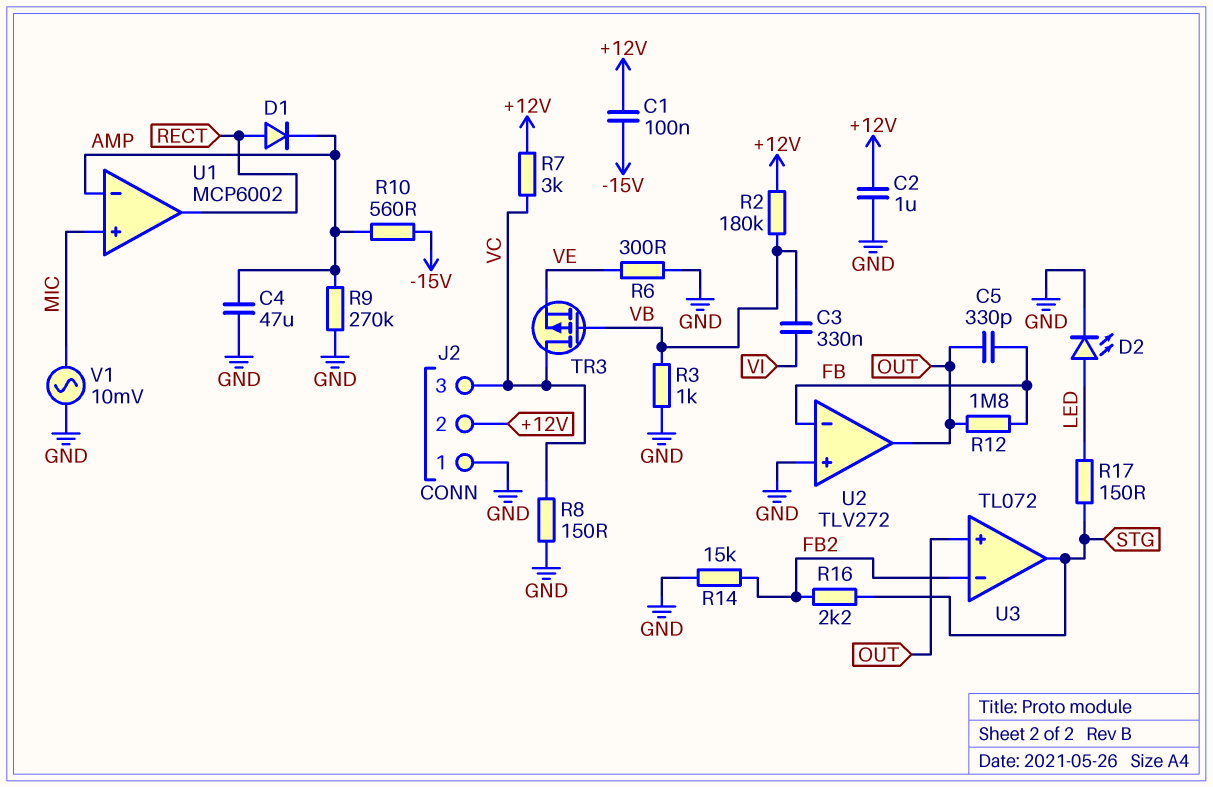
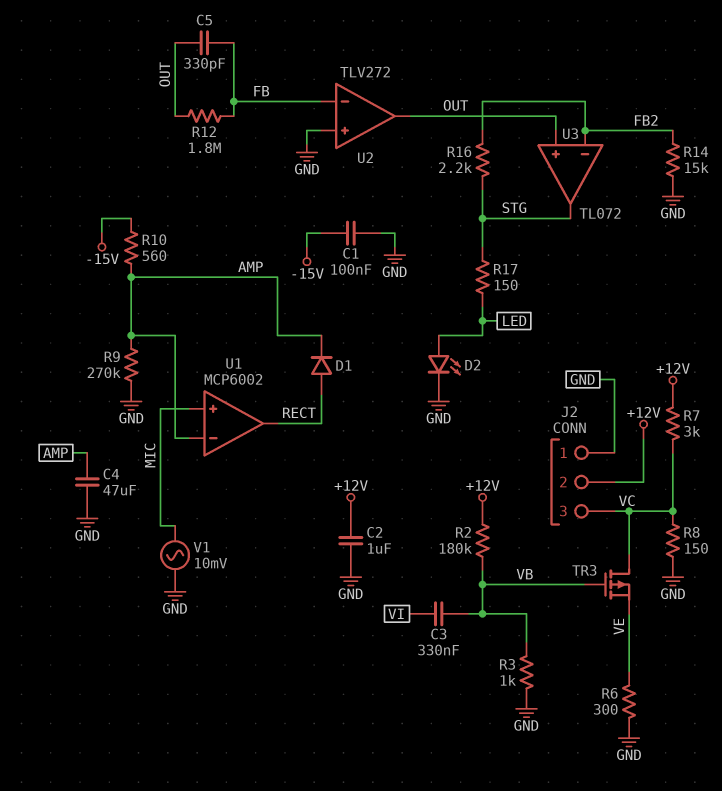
C1: 100nF (+12V, -15V) -> 100nF (-15V, GND)

